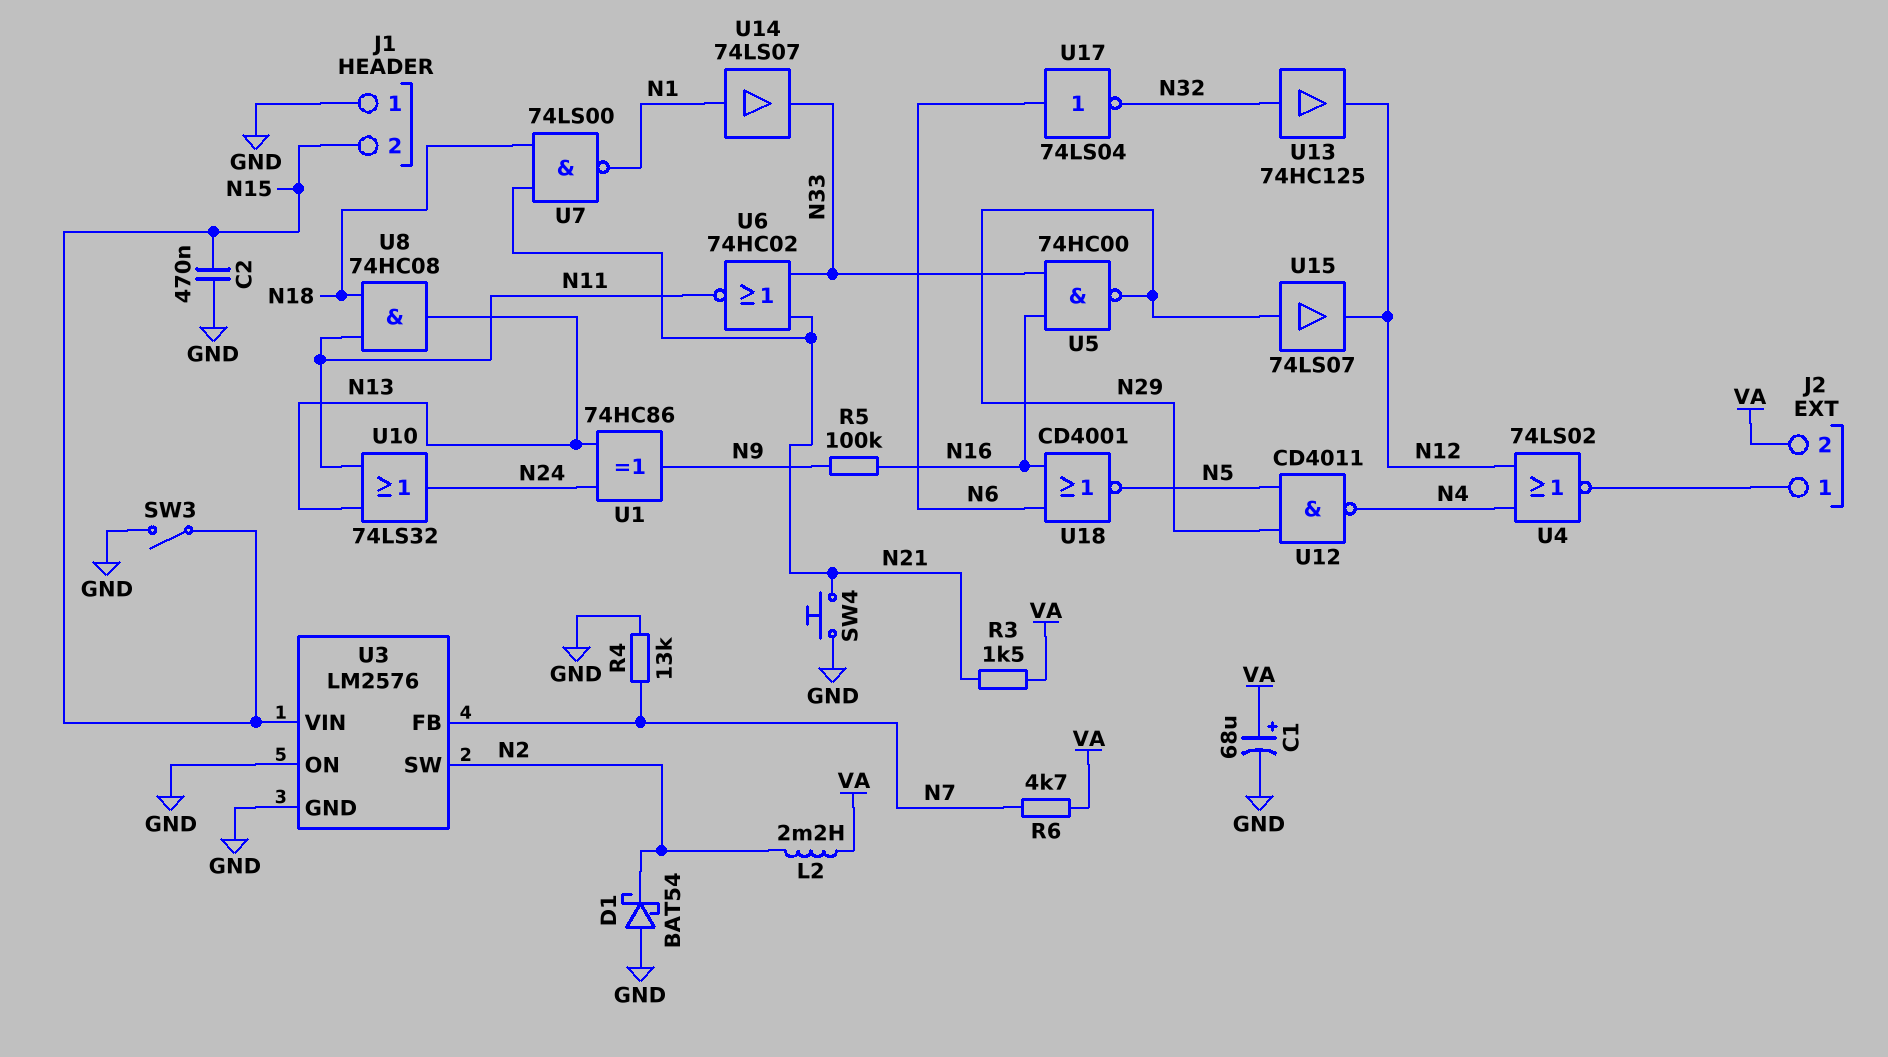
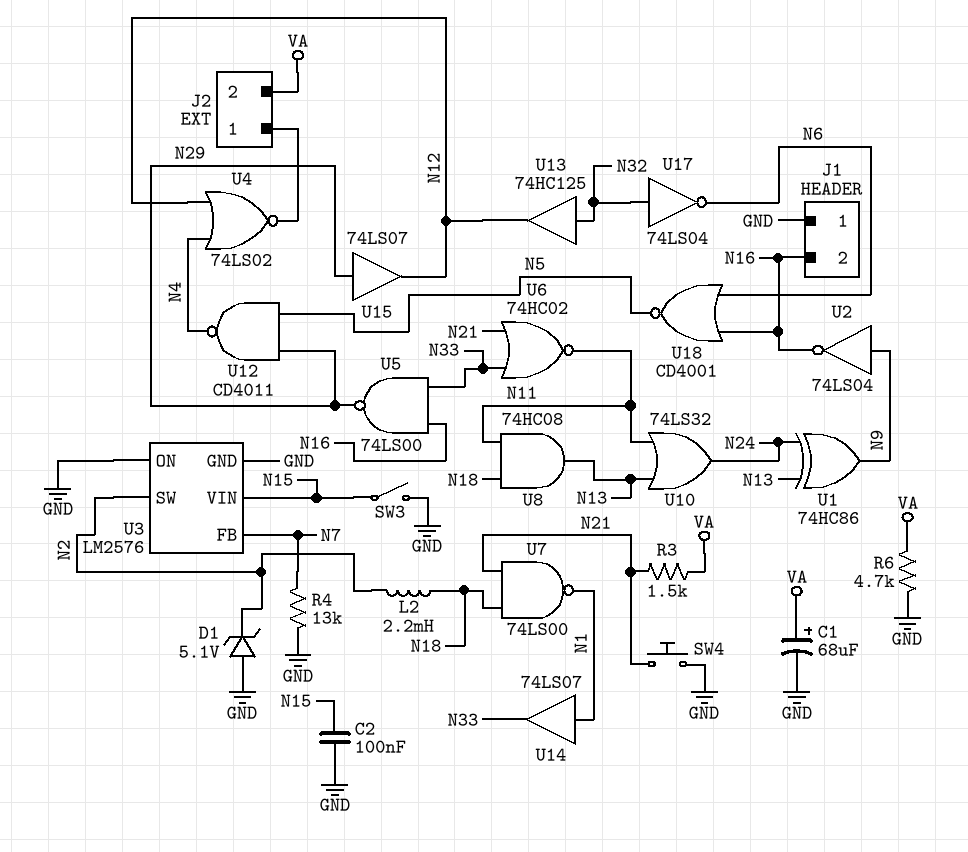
C2: 470nF (GND, N15) -> 100nF (GND, N15)
D1: schottky BAT54 (A GND, K N2) -> zener 5.1V (A GND, K N2)
J1 pin 2: N15 -> N16
L2: 2.2mH (N2, VA) -> 2.2mH (N2, N18)
R5: 100k (N9, N16) -> none
R6: 4.7k (N7, VA) -> 4.7k (GND, VA)
U2: none -> NOT 74LS04 (in N9, out N16)
U5: NAND 74HC00 (in N16, in N33, out N29) -> NAND 74LS00 (in N16, in N33, out N29)
U17: NOT 74LS04 (in N6, out N32) -> NOT 74LS04 (in N32, out N6)

